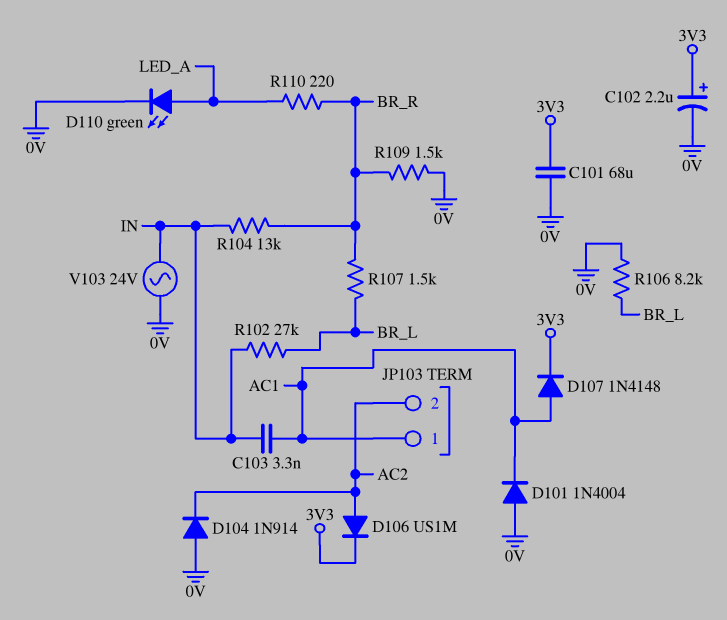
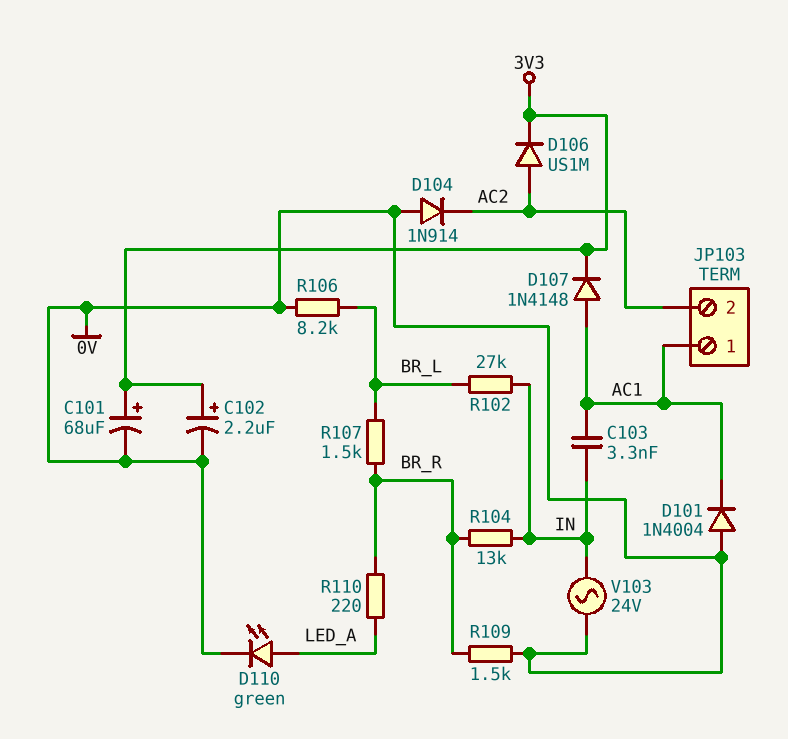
C101: 68uF (0V, 3V3) -> 68uF (plus 3V3, minus 0V)

